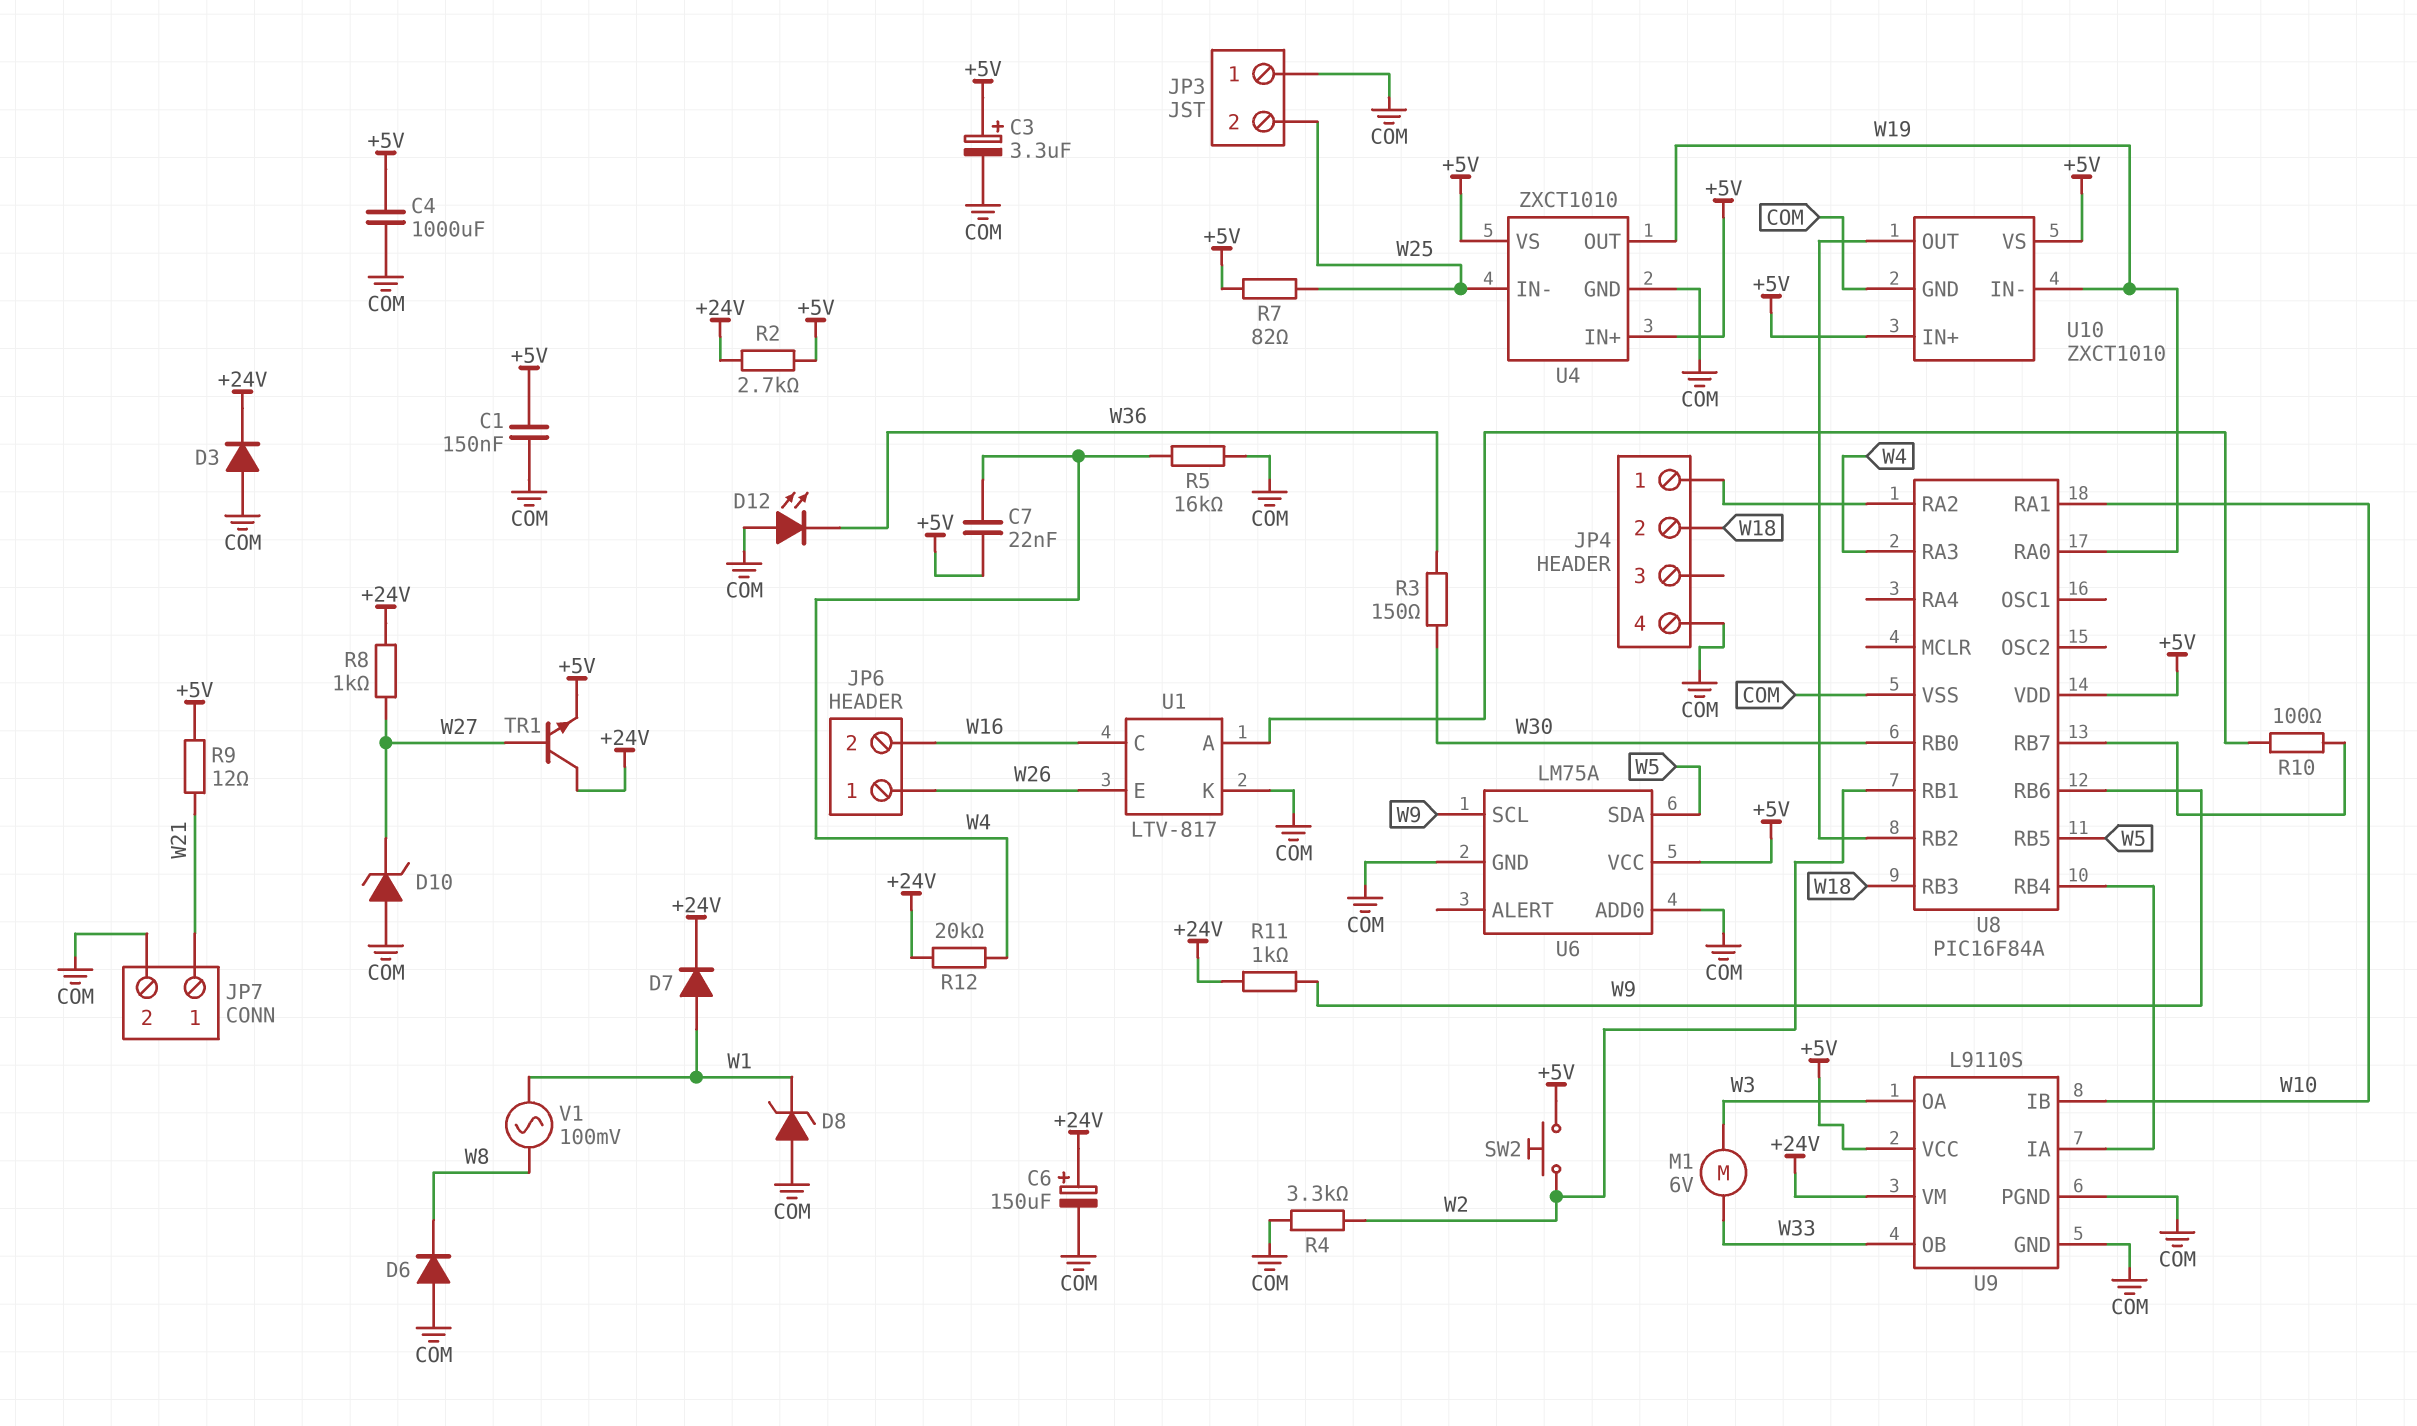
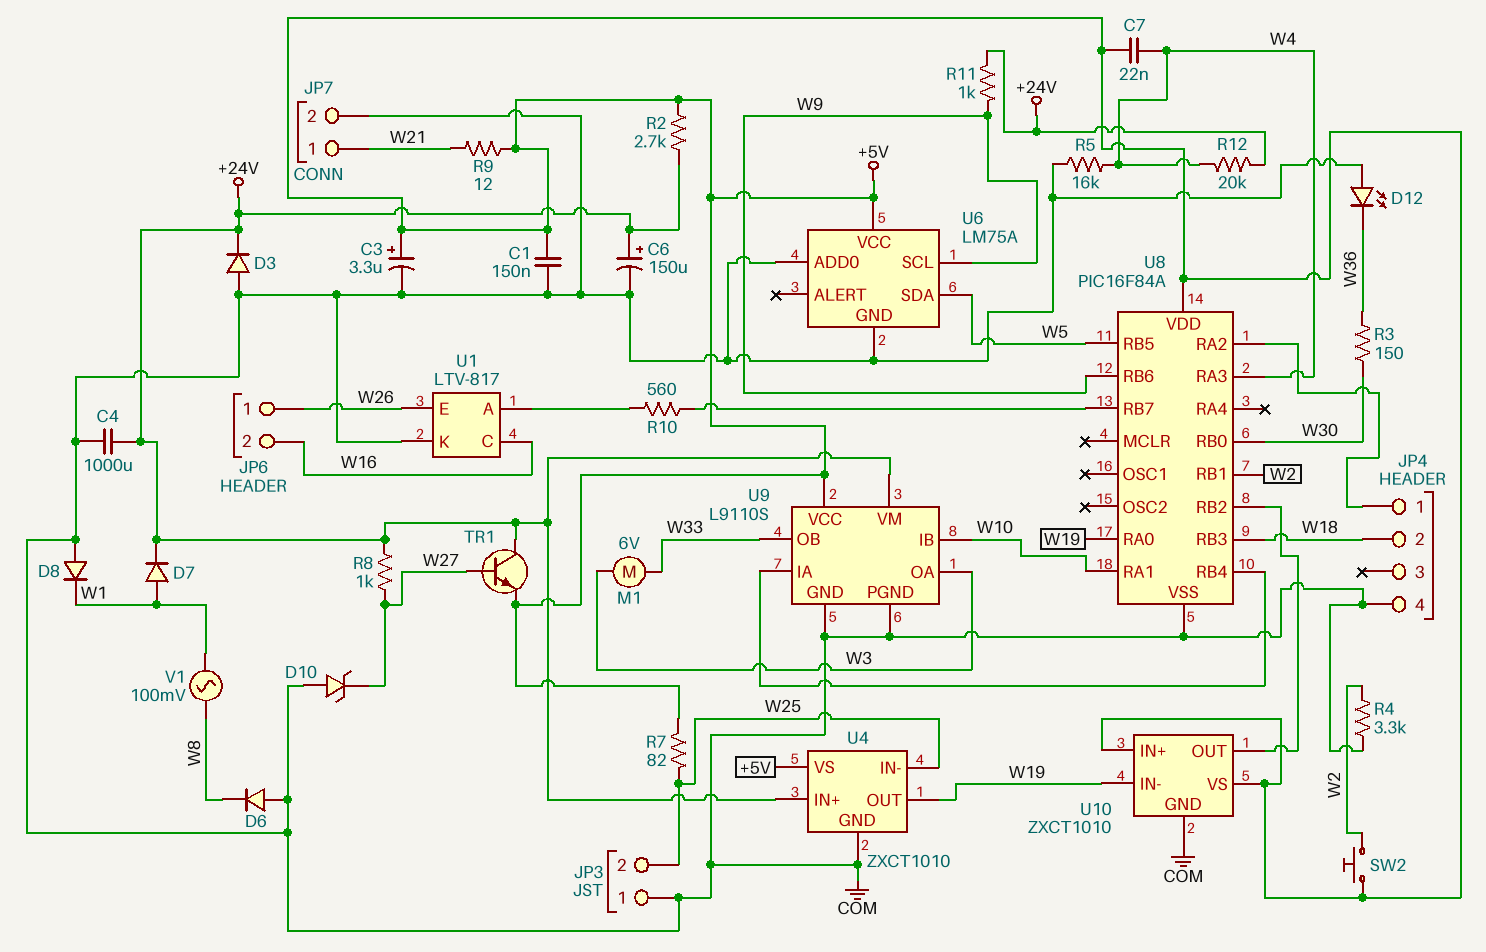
C4: 1000uF (+5V, COM) -> 1000uF (+24V, COM)
D8: zener (A COM, K W1) -> diode (A COM, K W1)
R10: 100 (U1/A, U8/RB7) -> 560 (U1/A, U8/RB7)
U4 pin IN+: +5V -> +24V

